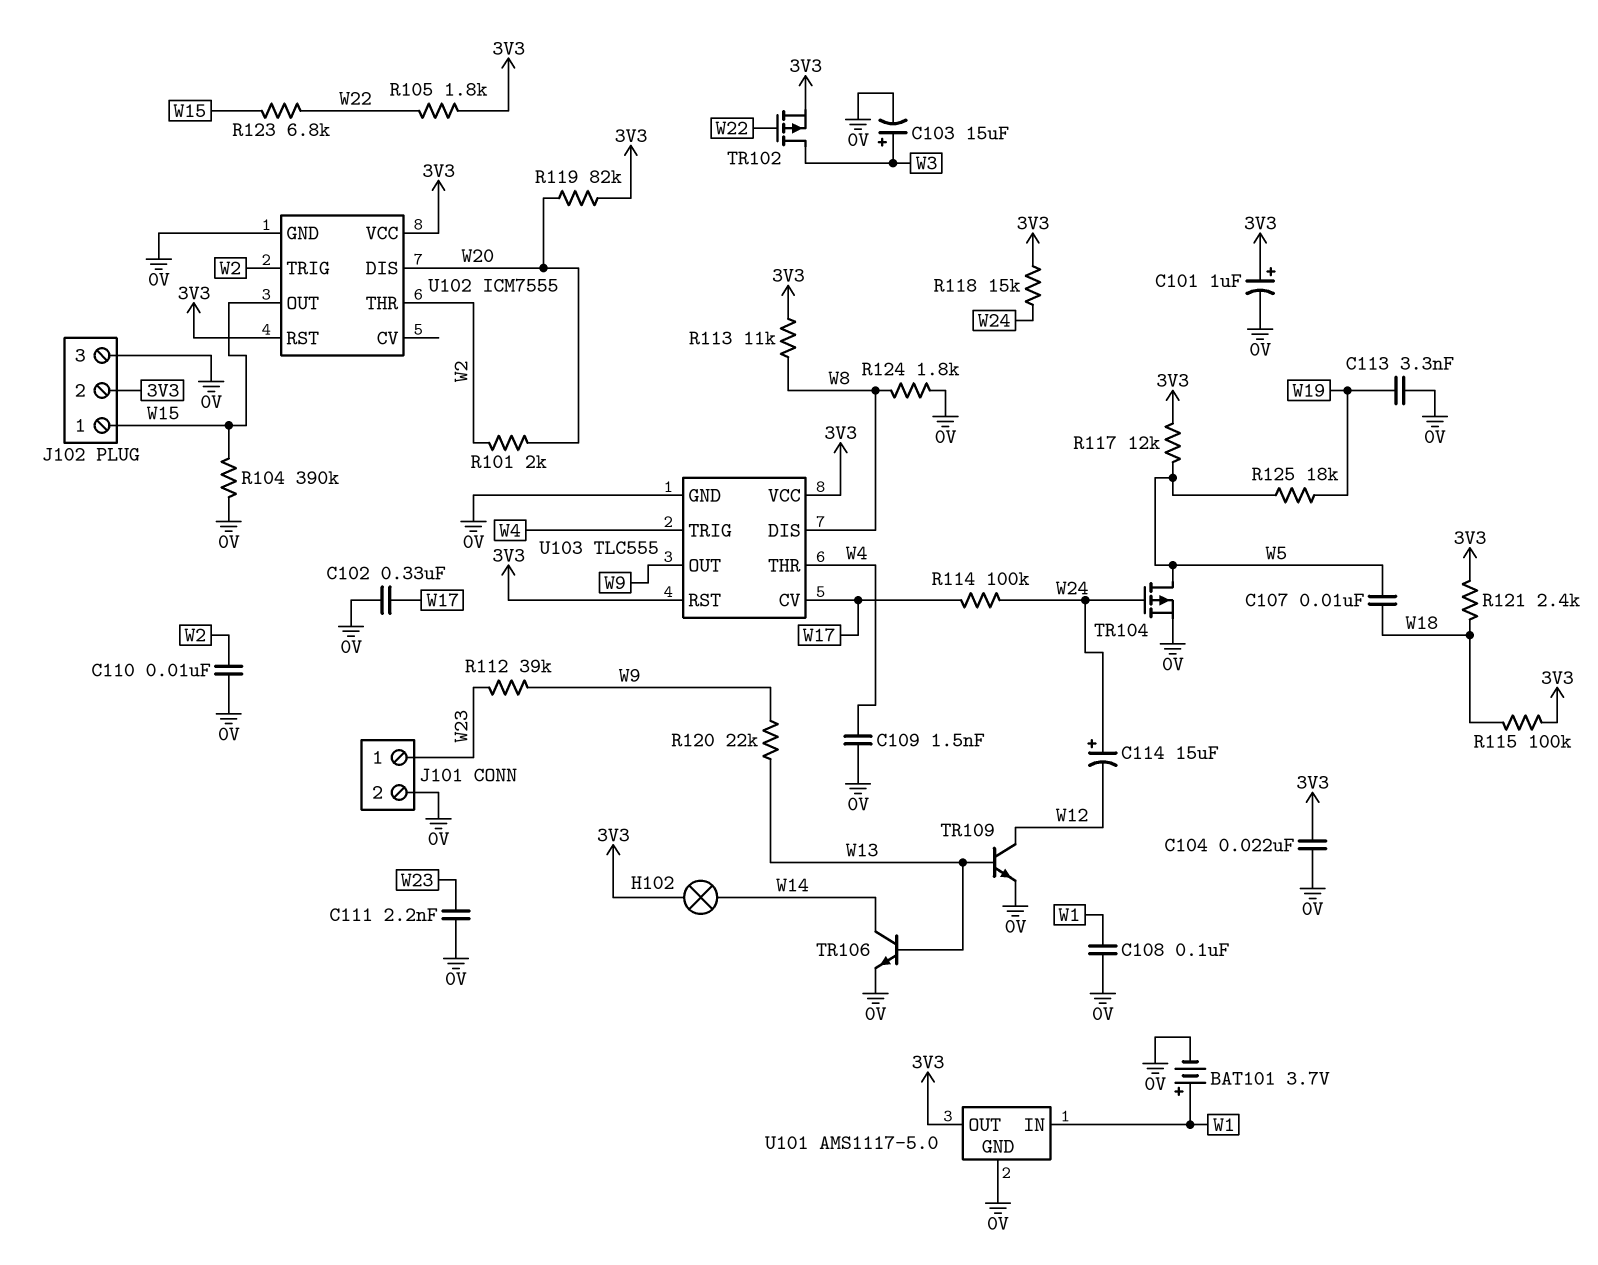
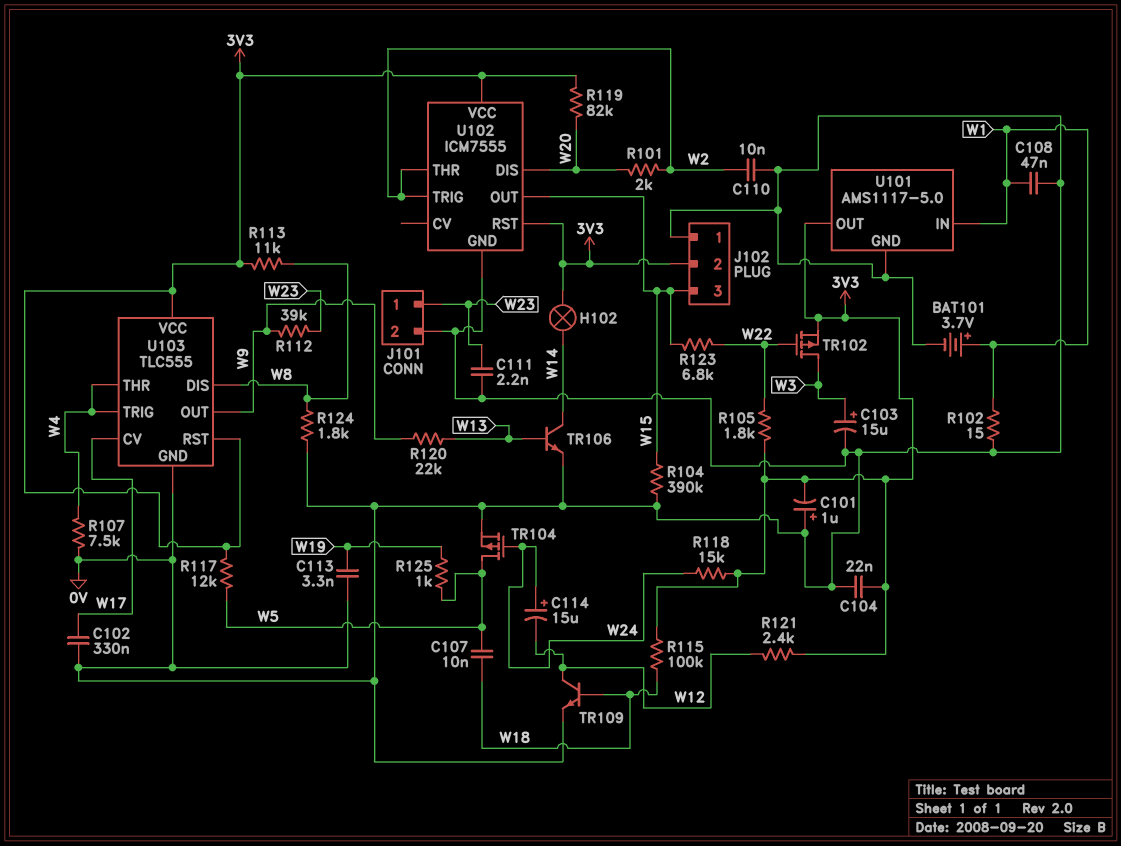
C101: 1uF (plus 3V3, minus 0V) -> 1uF (plus 0V, minus 3V3)
C108: 100nF (0V, W1) -> 47nF (0V, W1)
C109: 1.5nF (0V, W4) -> none
J102 pin 1: W15 -> 0V
J102 pin 3: 0V -> W15
R102: none -> 15 (0V, W1)
R107: none -> 7.5k (0V, W4)
R114: 100k (W17, W24) -> none
R121: 2.4k (3V3, W18) -> 2.4k (3V3, W12)
R125: 18k (W5, W19) -> 1k (W5, W19)
TR109: NPN (B W13, C W12, E 0V) -> NPN (B W18, C W12, E 0V)

